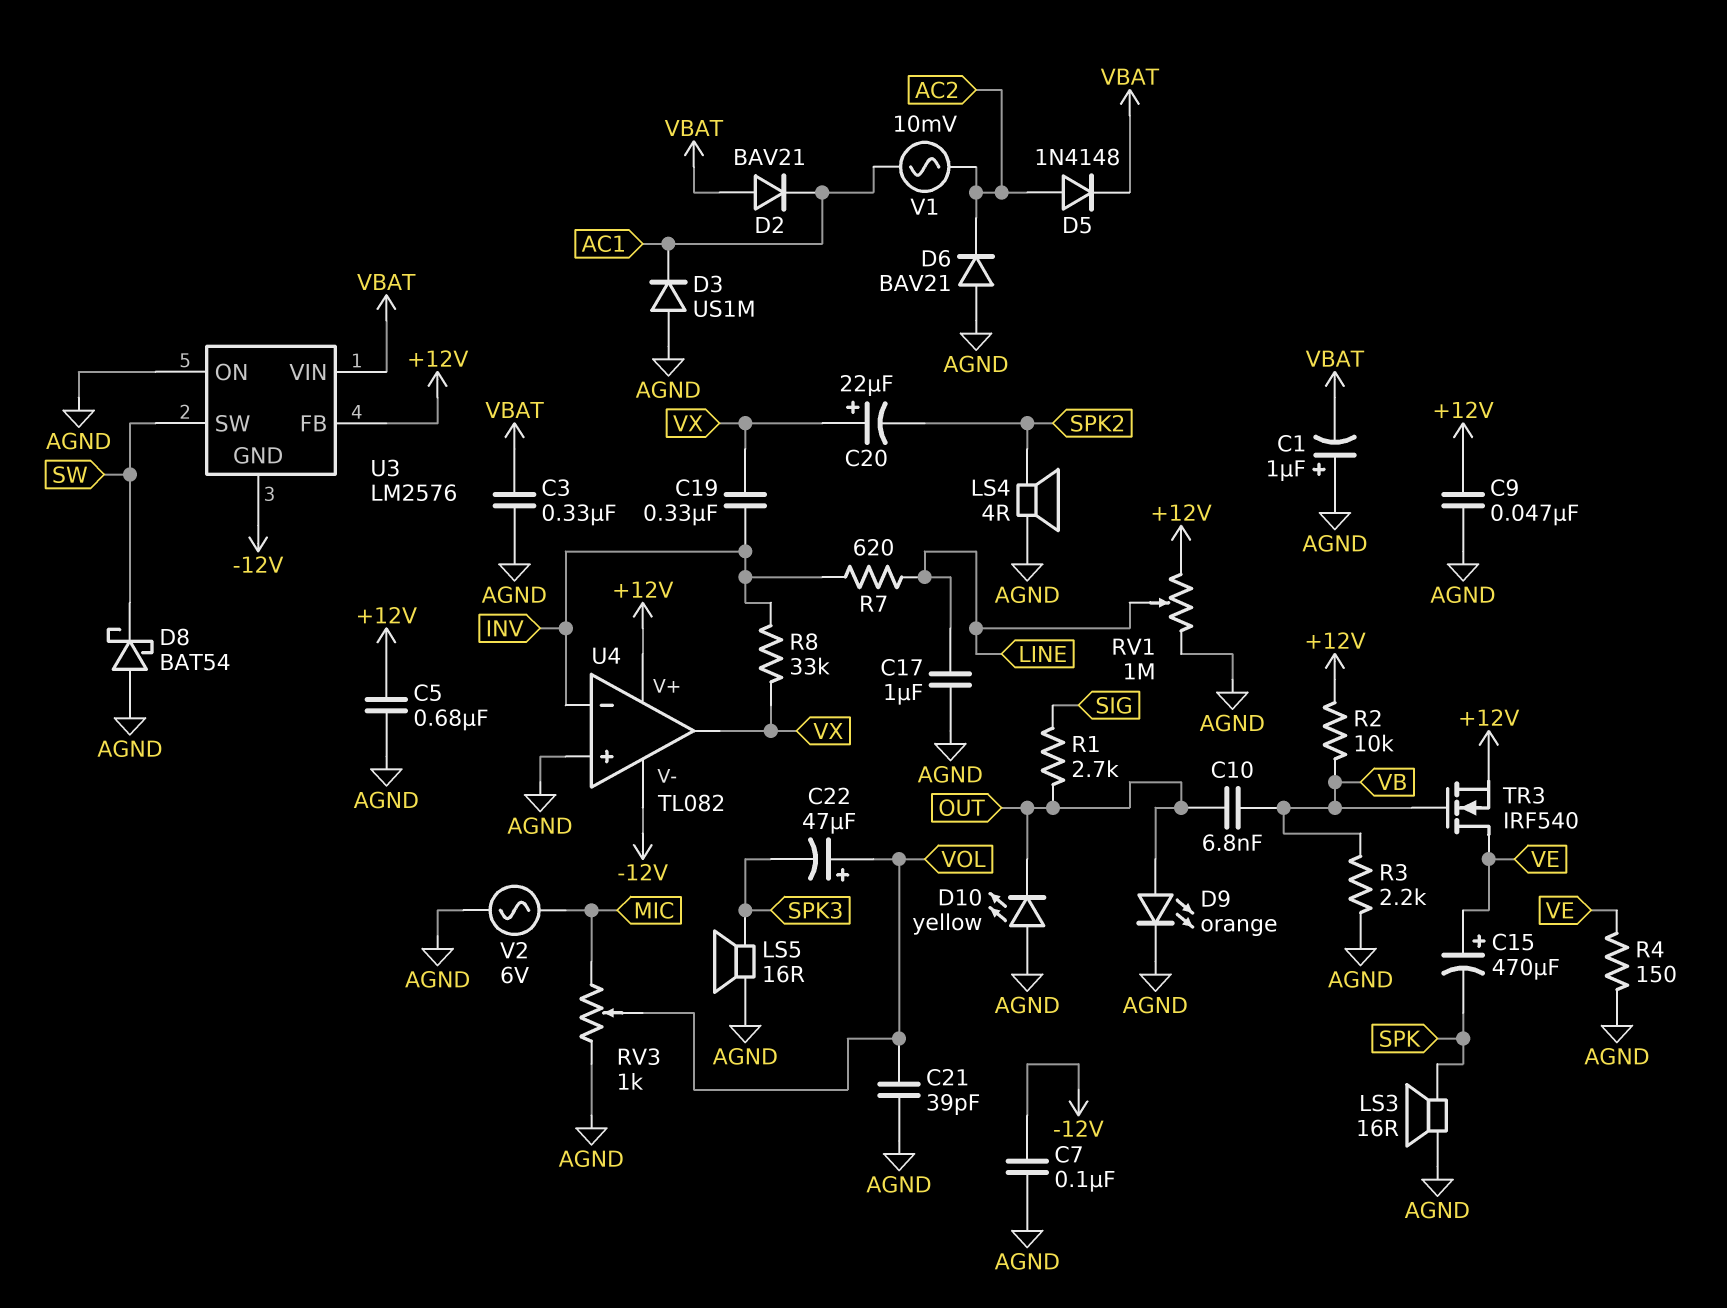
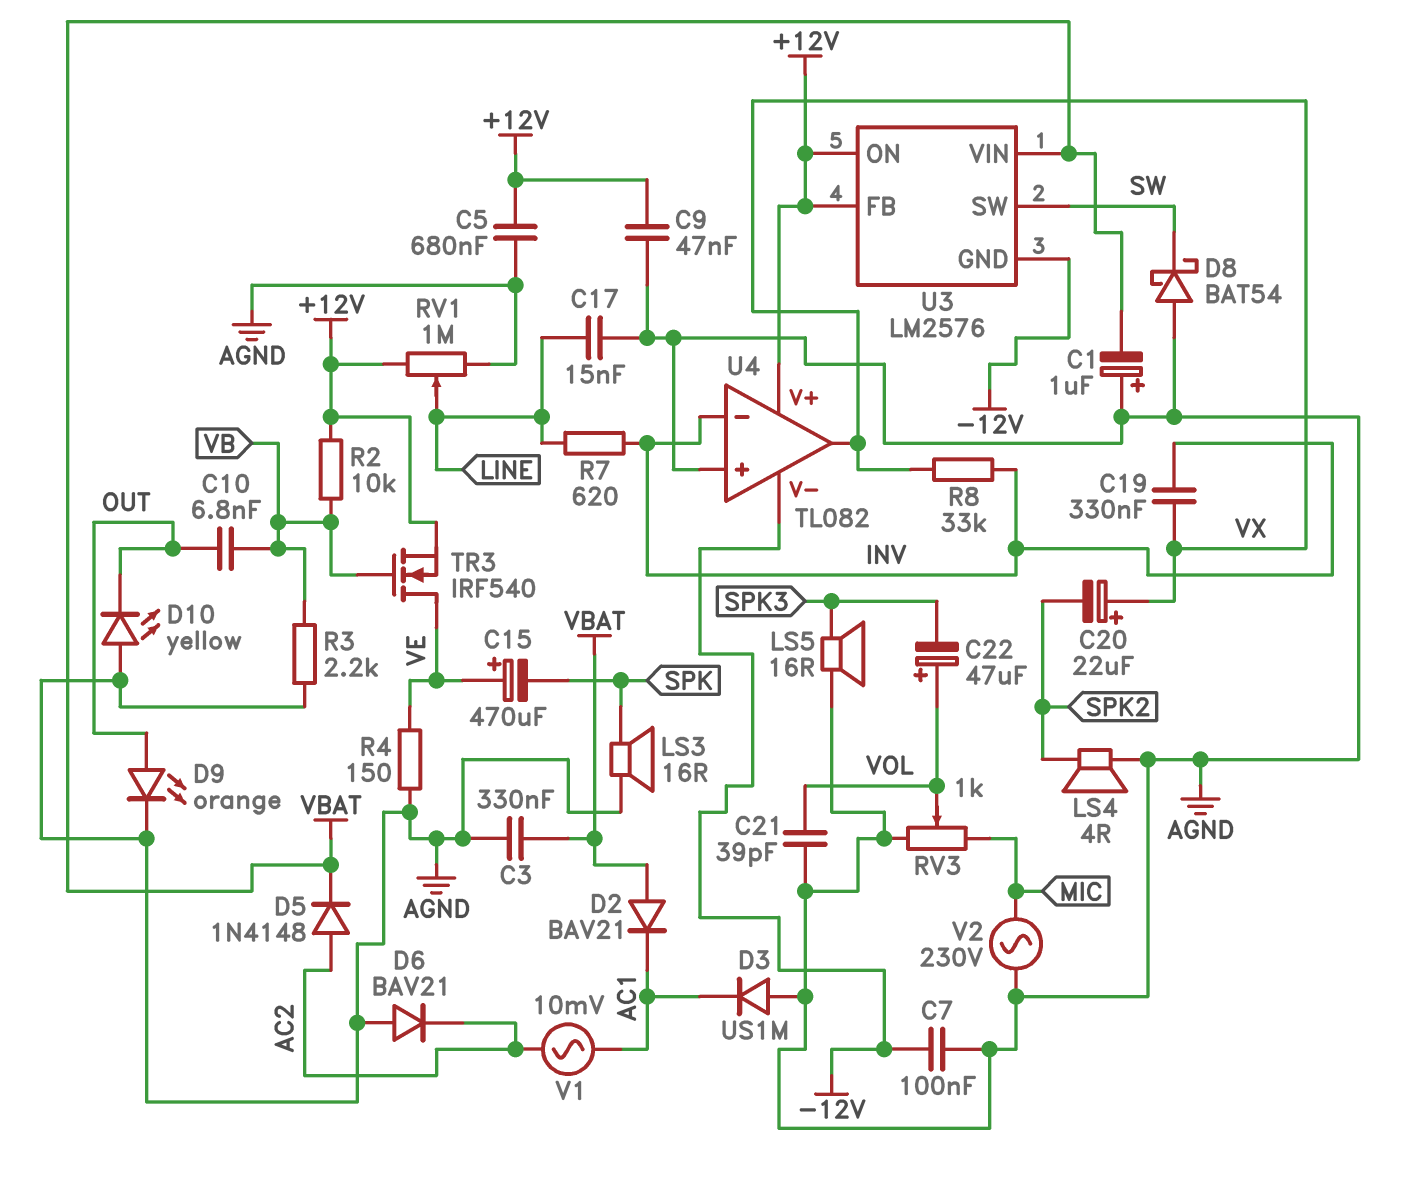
C17: 1uF (AGND, LINE) -> 15nF (AGND, LINE)
R1: 2.7k (OUT, SIG) -> none
U3 pin ON: AGND -> +12V
V2: AC 6V (AGND, MIC) -> AC 230V (AGND, MIC)

